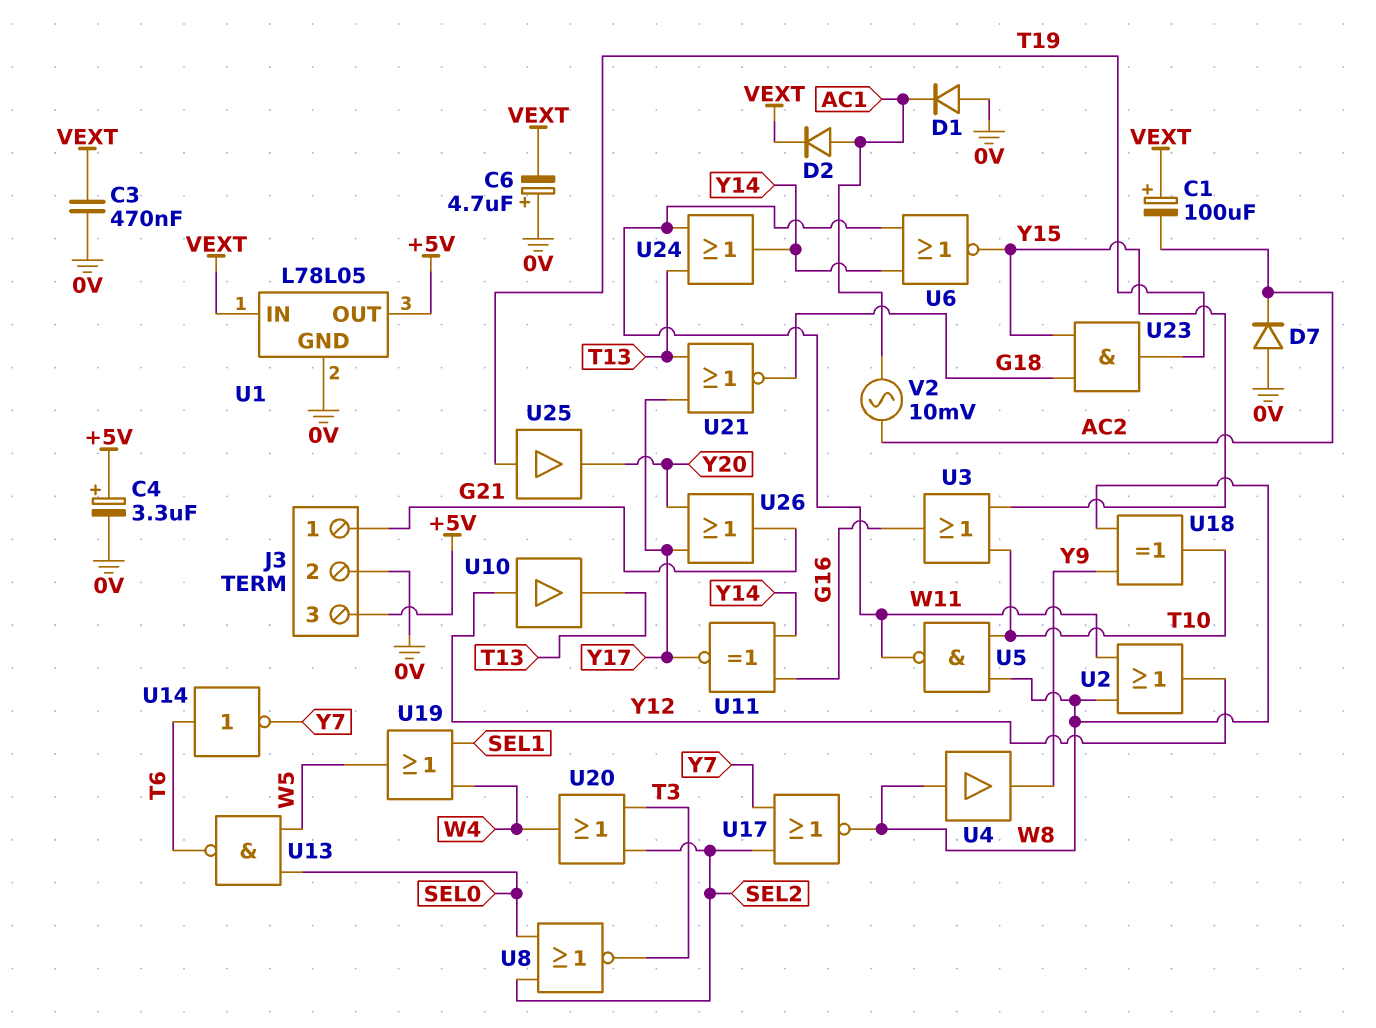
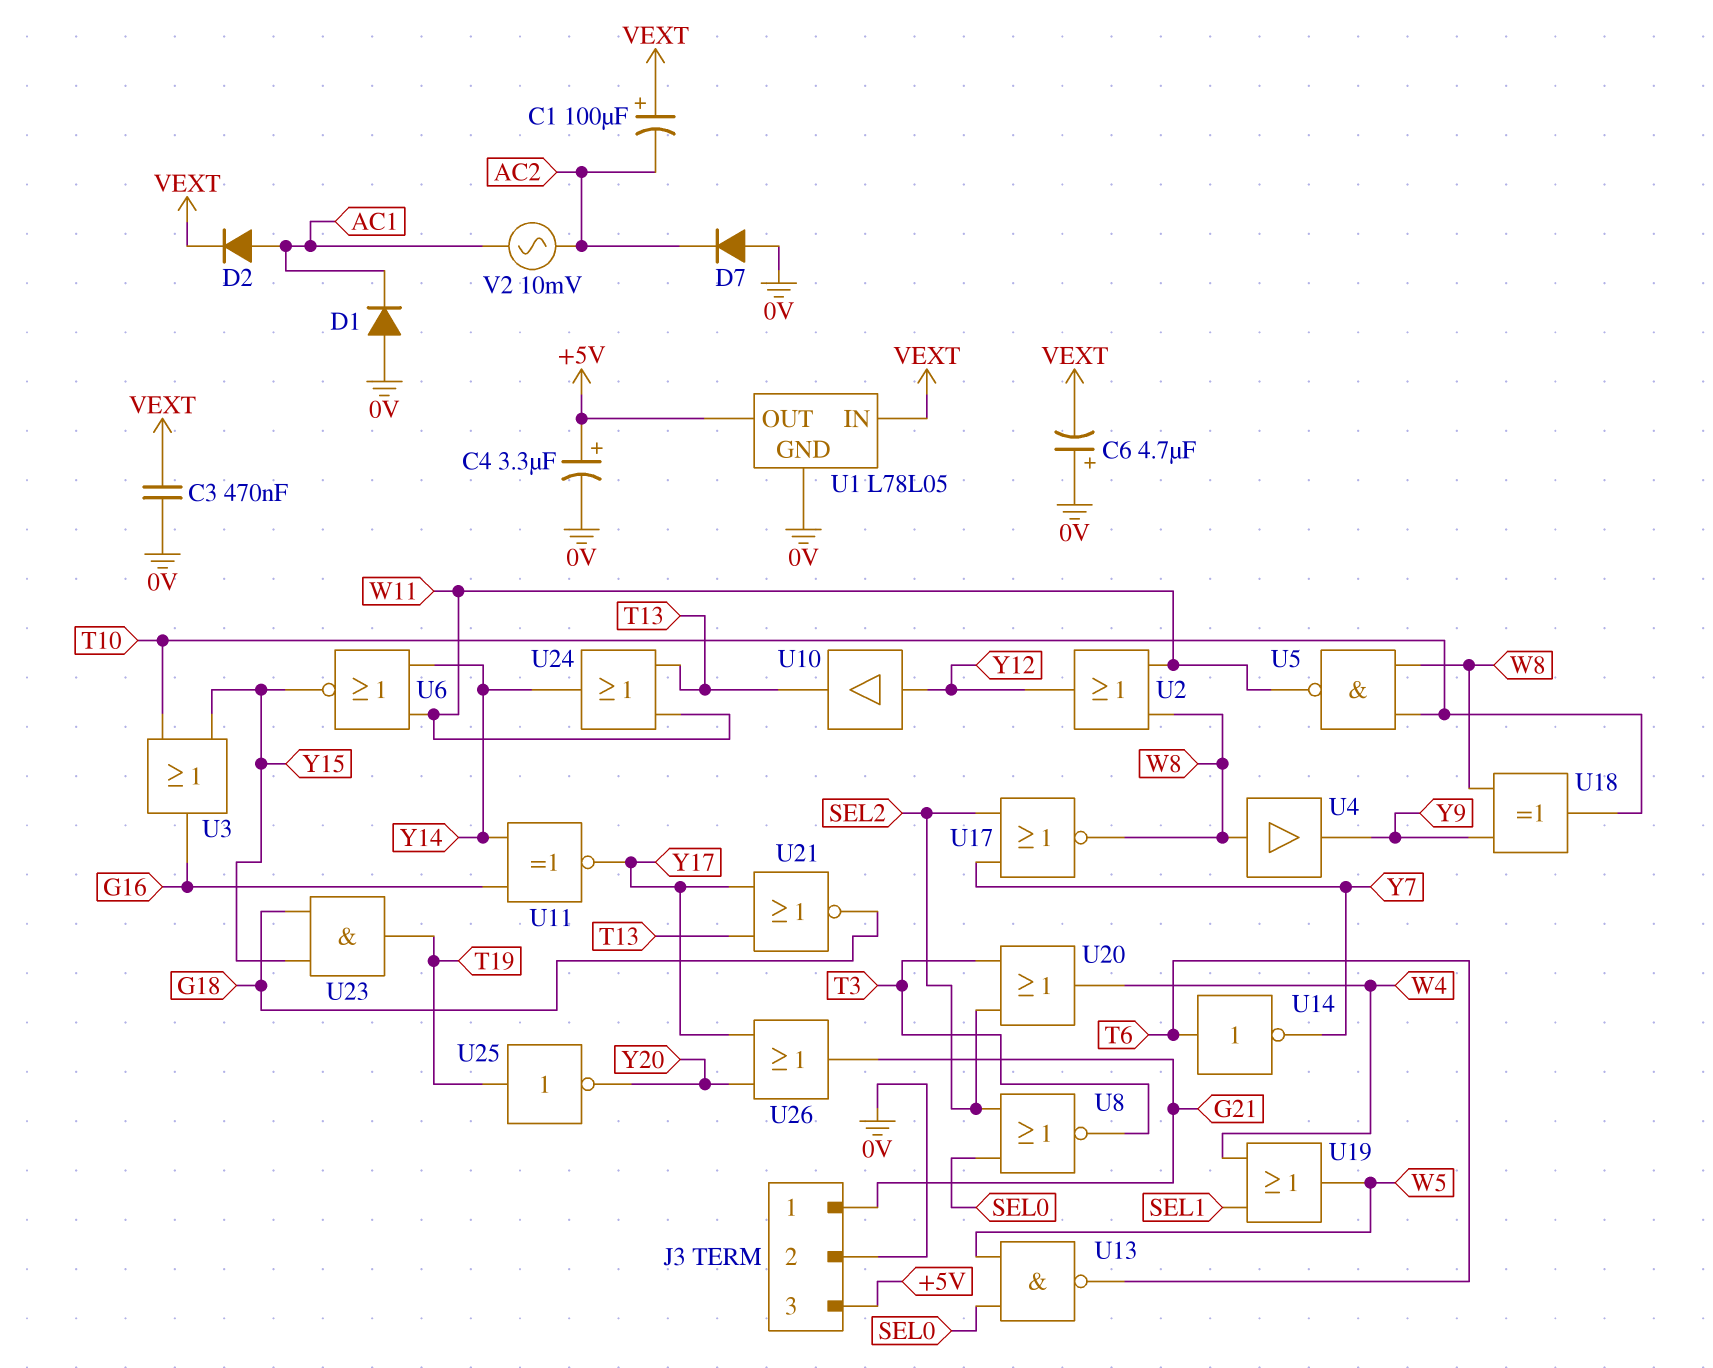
U25: buffer (in T19, out Y20) -> NOT (in T19, out Y20)

